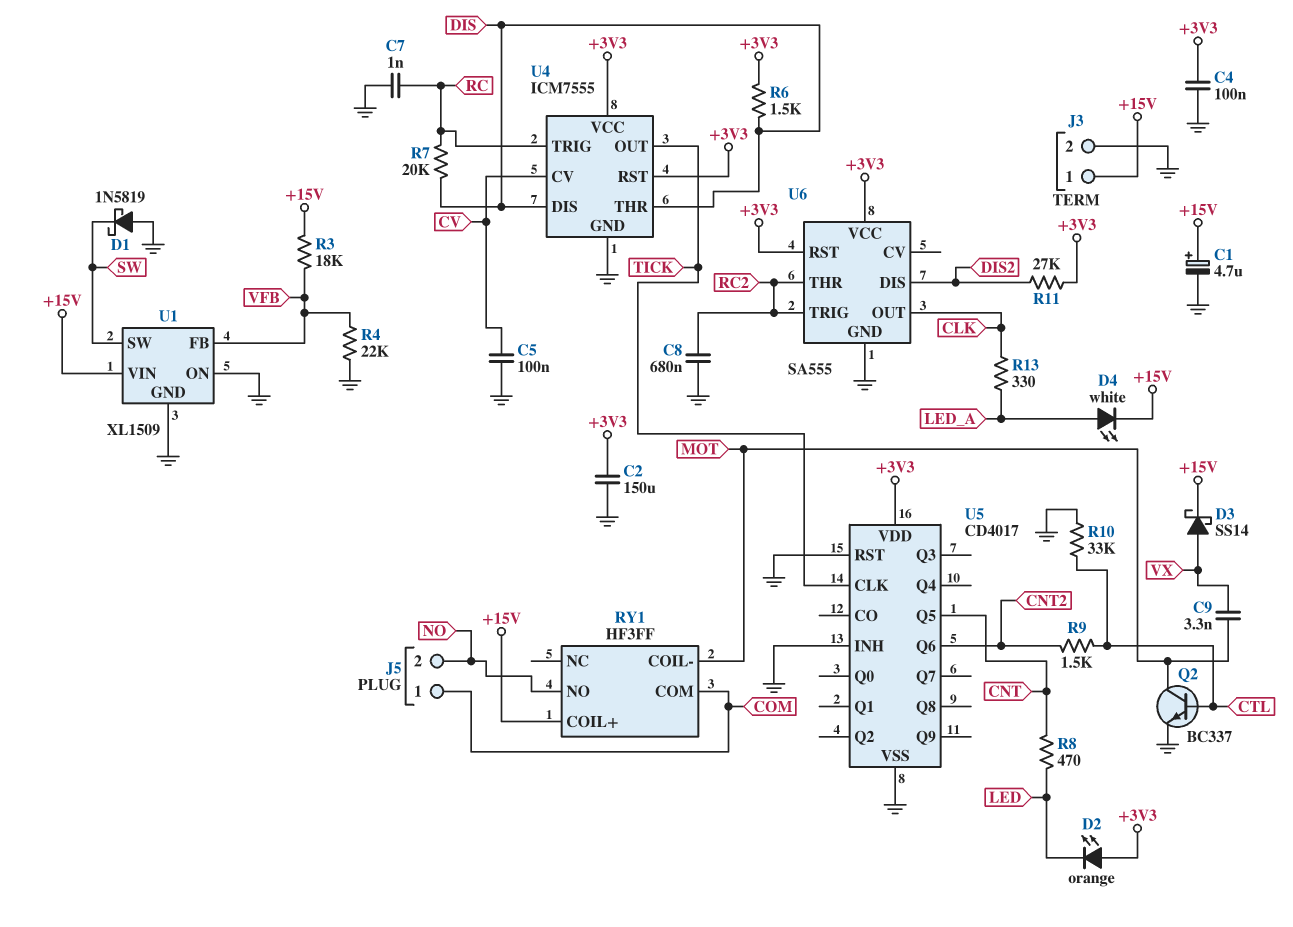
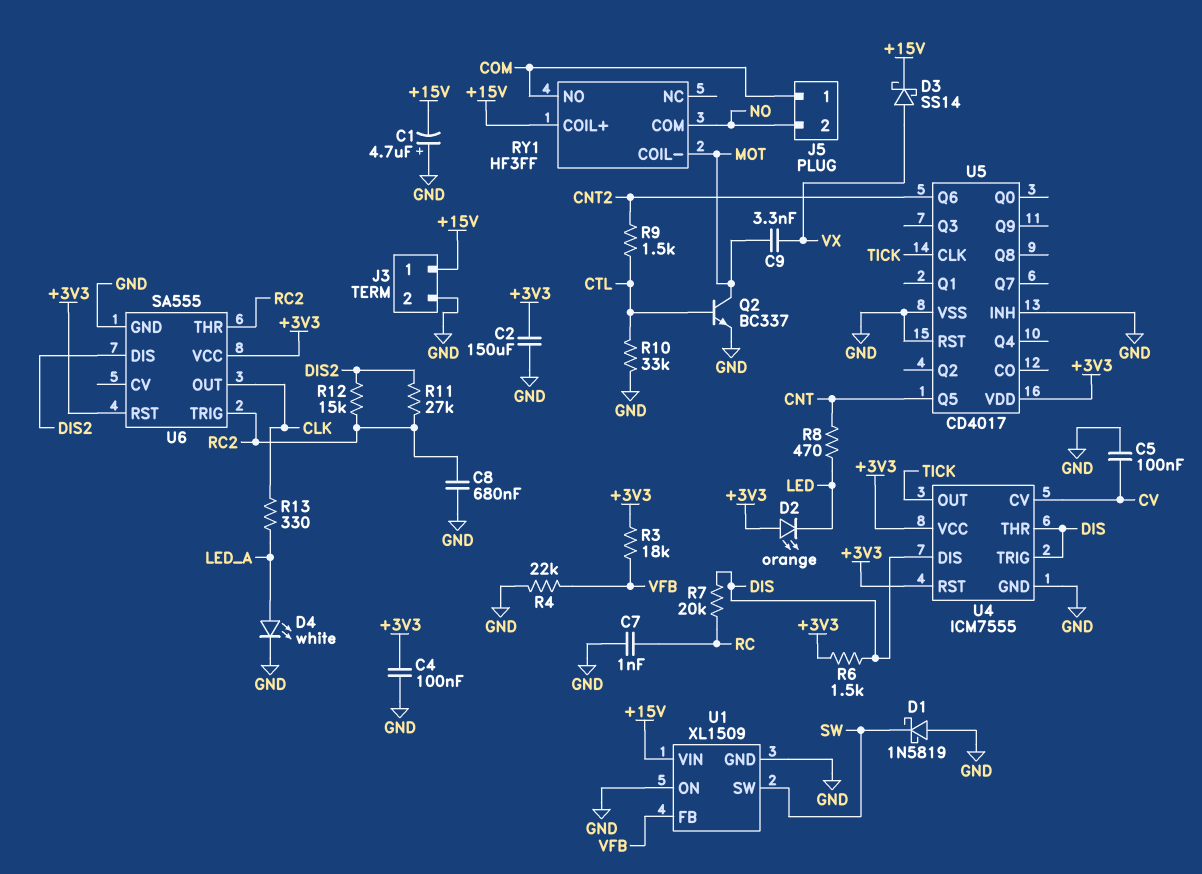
C1: 4.7uF (plus +15V, minus GND) -> 4.7uF (plus GND, minus +15V)
D4: LED white (A LED_A, K +15V) -> LED white (A LED_A, K GND)
R3: 18k (+15V, VFB) -> 18k (+3V3, VFB)
R11: 27k (+3V3, DIS2) -> 27k (DIS2, RC2)
R12: none -> 15k (DIS2, RC2)
RY1 pin COM: COM -> NO
RY1 pin NO: NO -> COM
U4 pin TRIG: RC -> DIS

